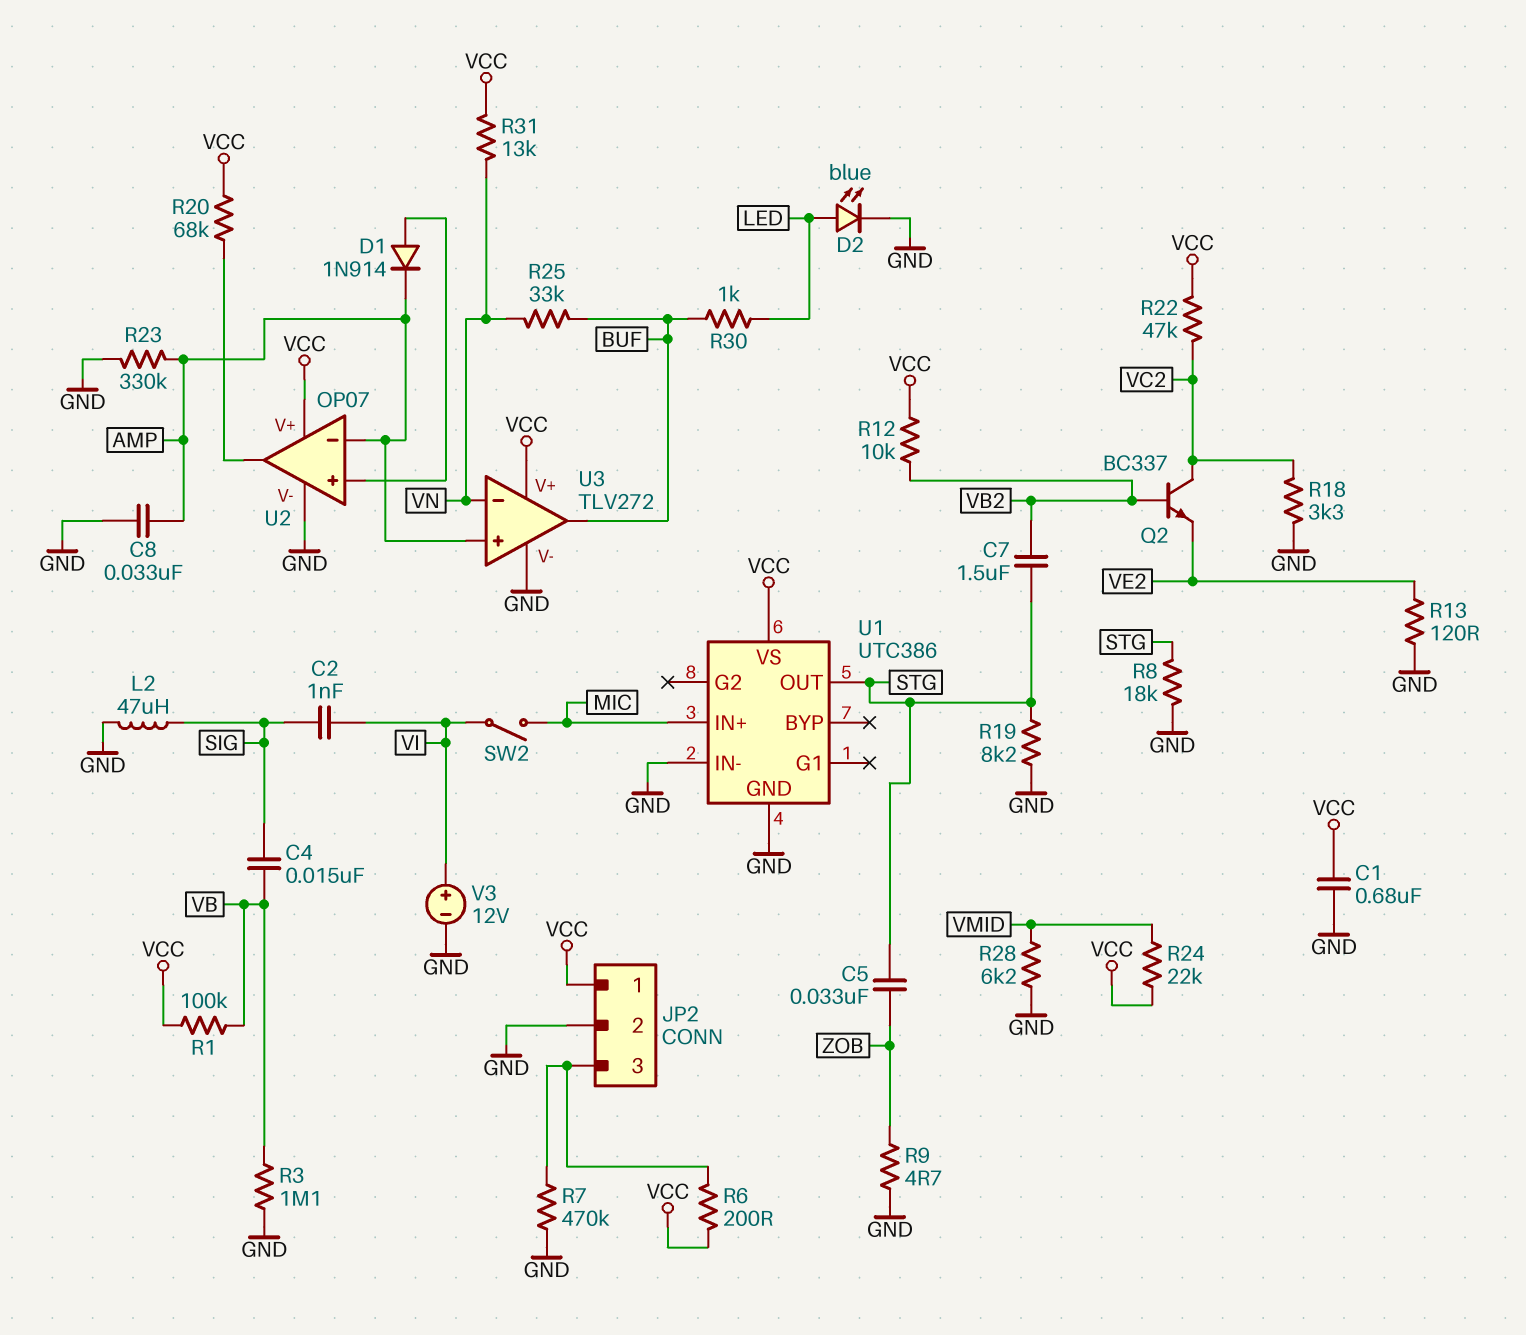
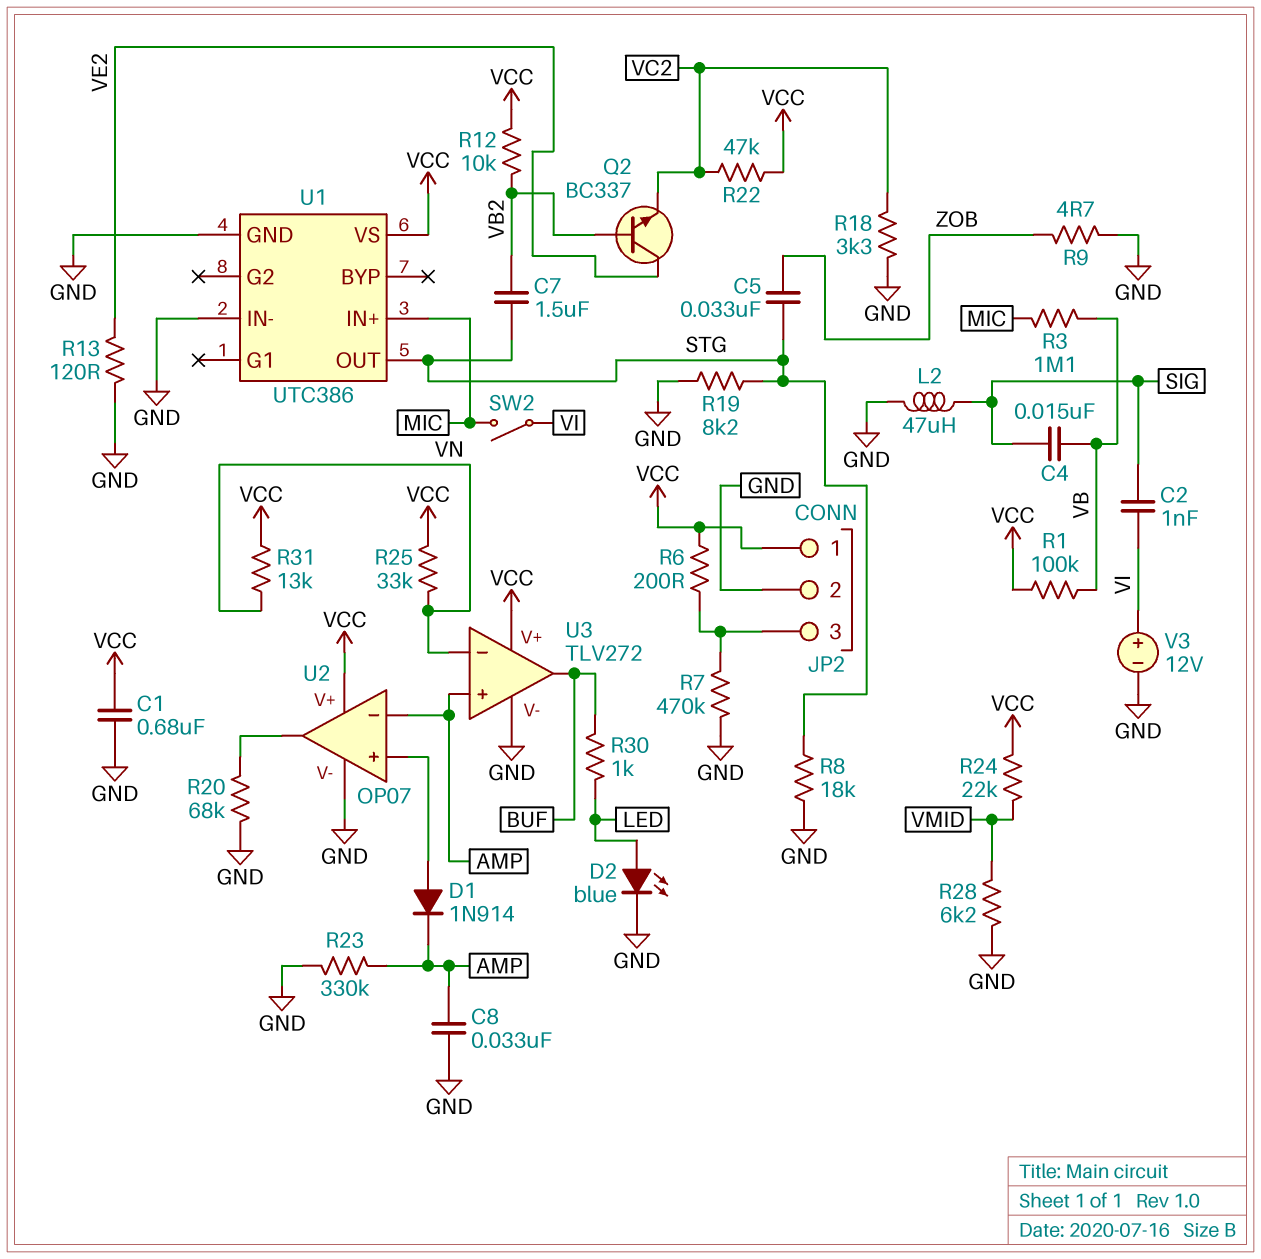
Q2: NPN BC337 (B VB2, C VC2, E VE2) -> NPN BC337 (B VB2, C VE2, E VC2)
R3: 1.1M (GND, VB) -> 1.1M (MIC, VB)
R20: 68k (U2/out, VCC) -> 68k (GND, U2/out)
R25: 33k (BUF, VN) -> 33k (VCC, VN)

